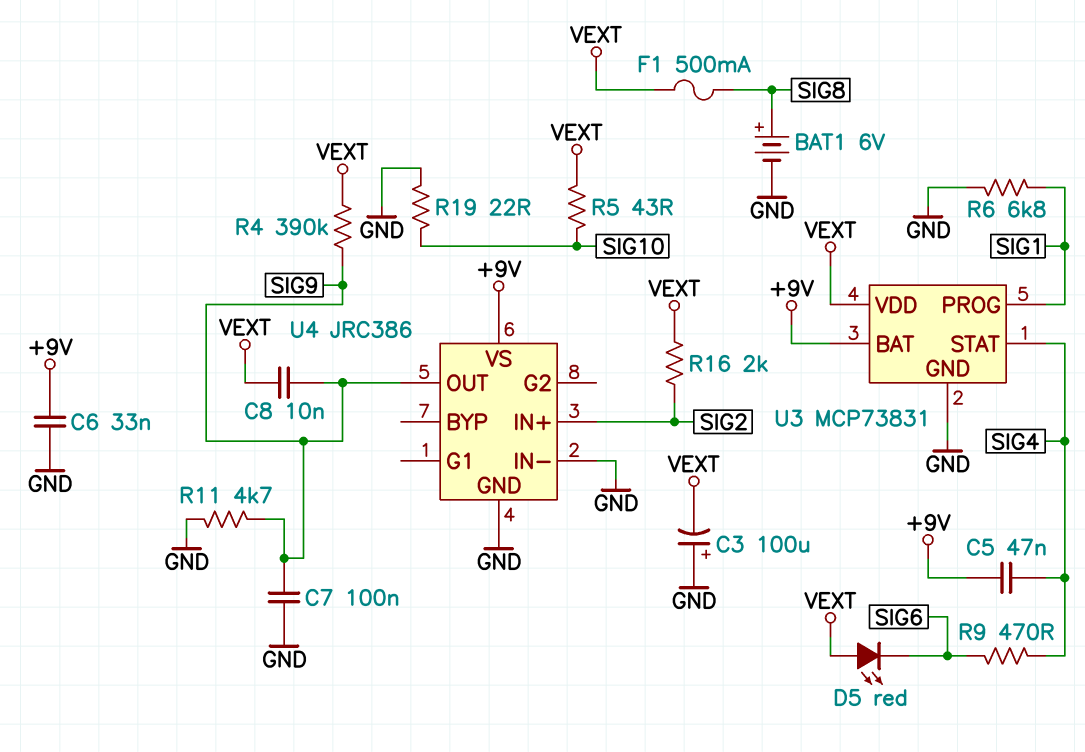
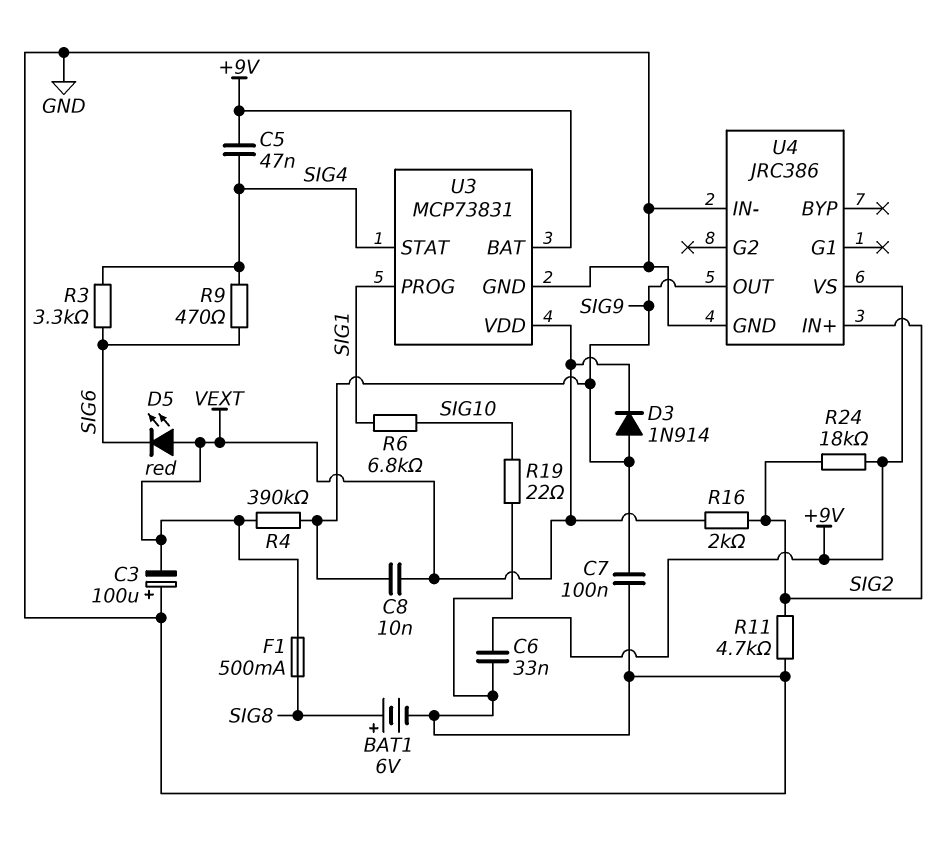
D3: none -> diode 1N914 (A SIG9, K VEXT)
R3: none -> 3.3k (SIG4, SIG6)
R5: 43 (SIG10, VEXT) -> none
R6: 6.8k (GND, SIG1) -> 6.8k (SIG1, SIG10)
R11: 4.7k (GND, SIG9) -> 4.7k (GND, SIG2)
R24: none -> 18k (+9V, SIG2)

